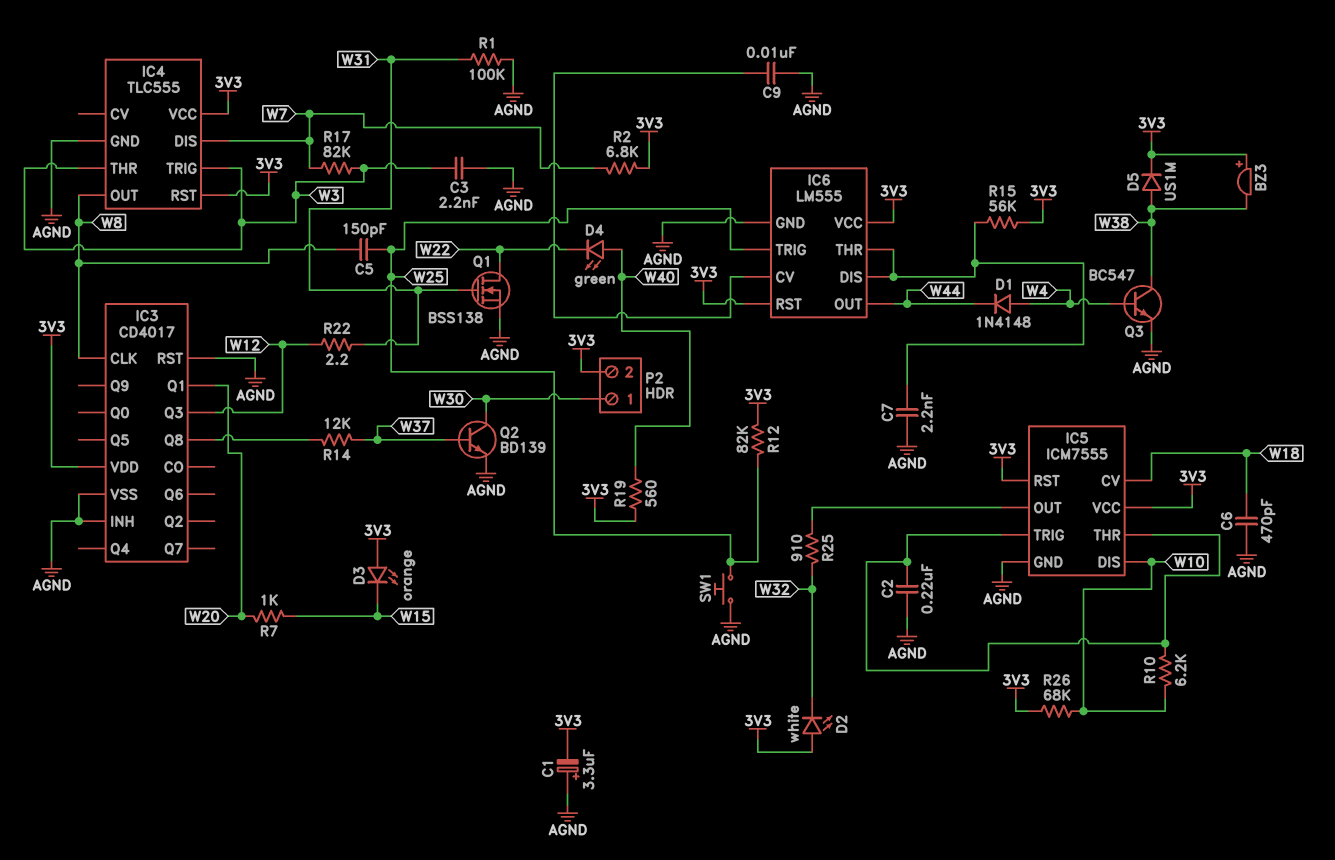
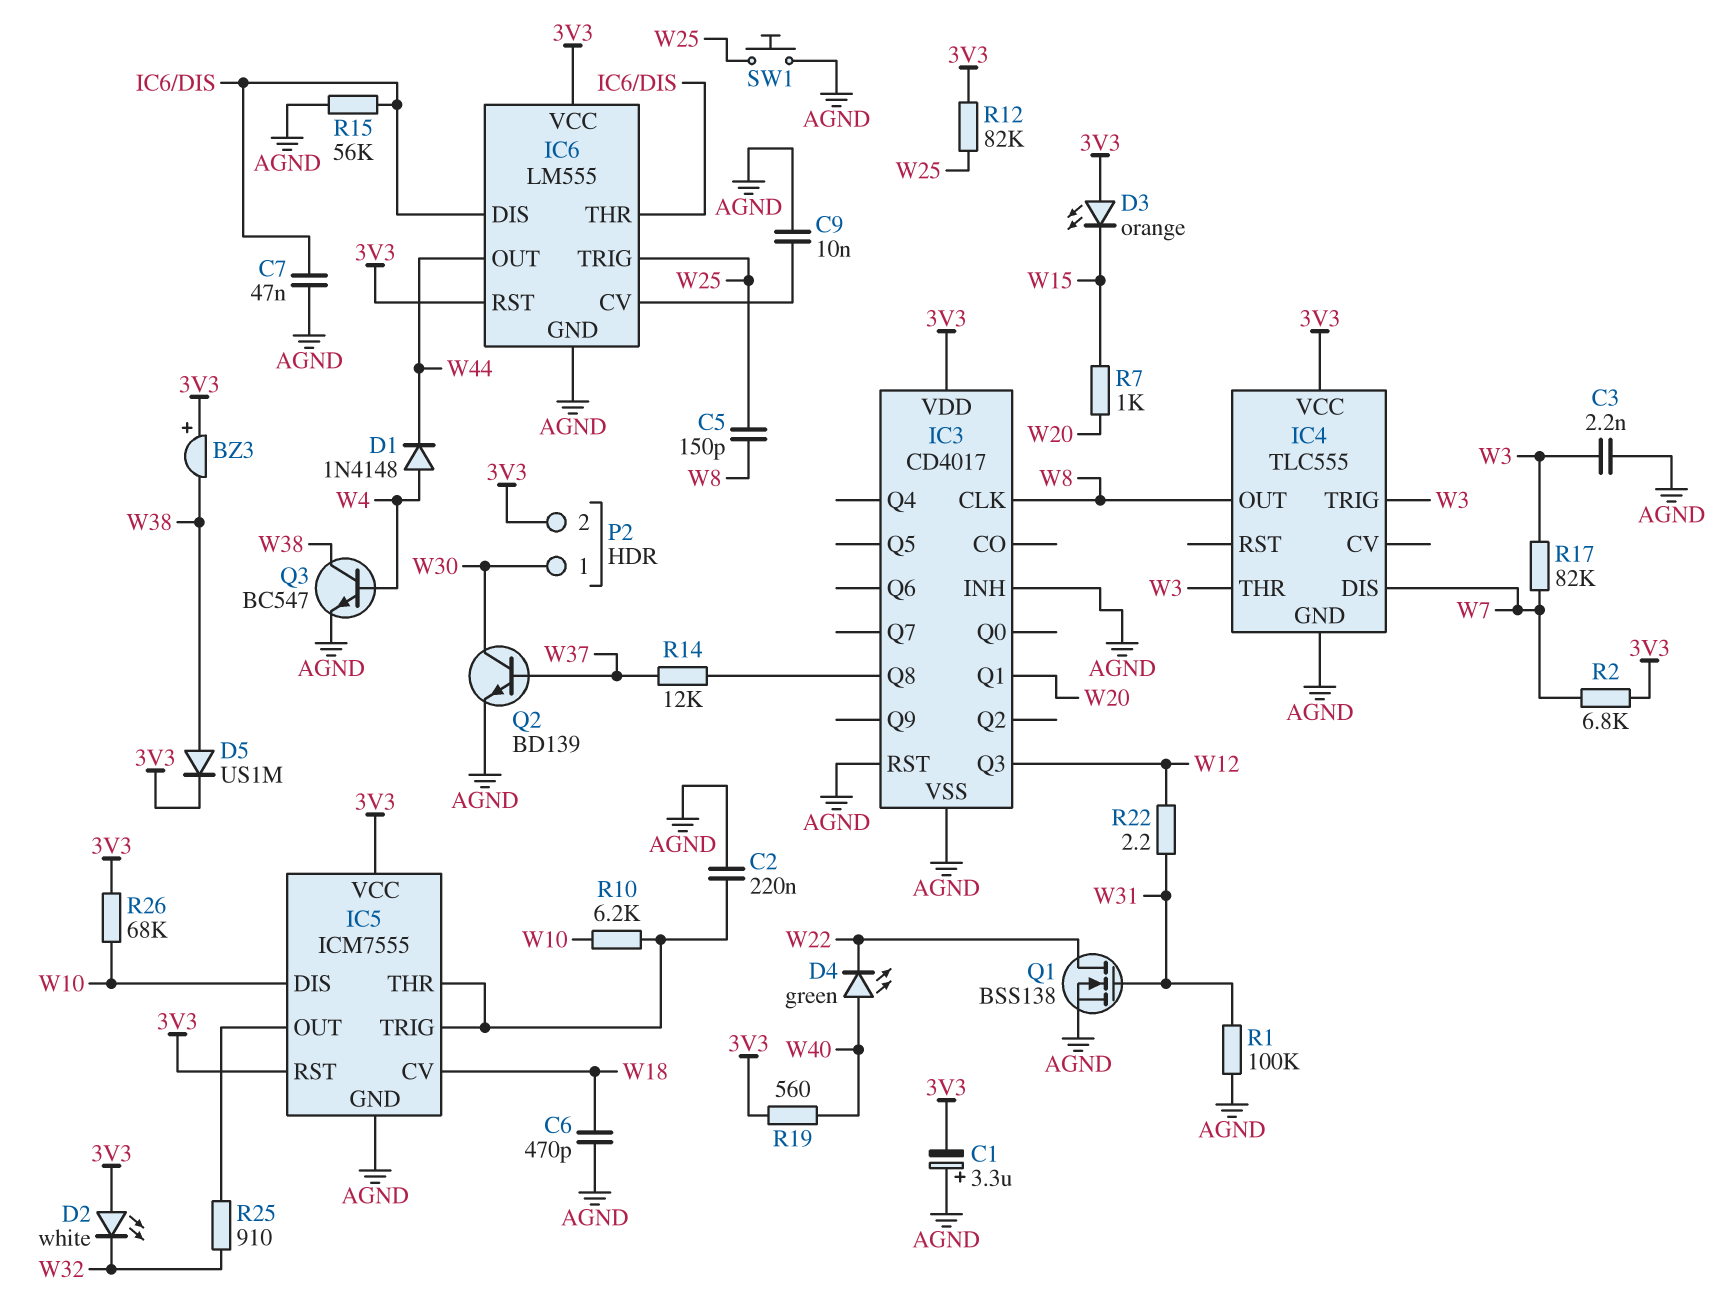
C7: 2.2nF (AGND, IC6/DIS) -> 47nF (AGND, IC6/DIS)
IC4 pin RST: 3V3 -> none
R15: 56k (3V3, IC6/DIS) -> 56k (AGND, IC6/DIS)

